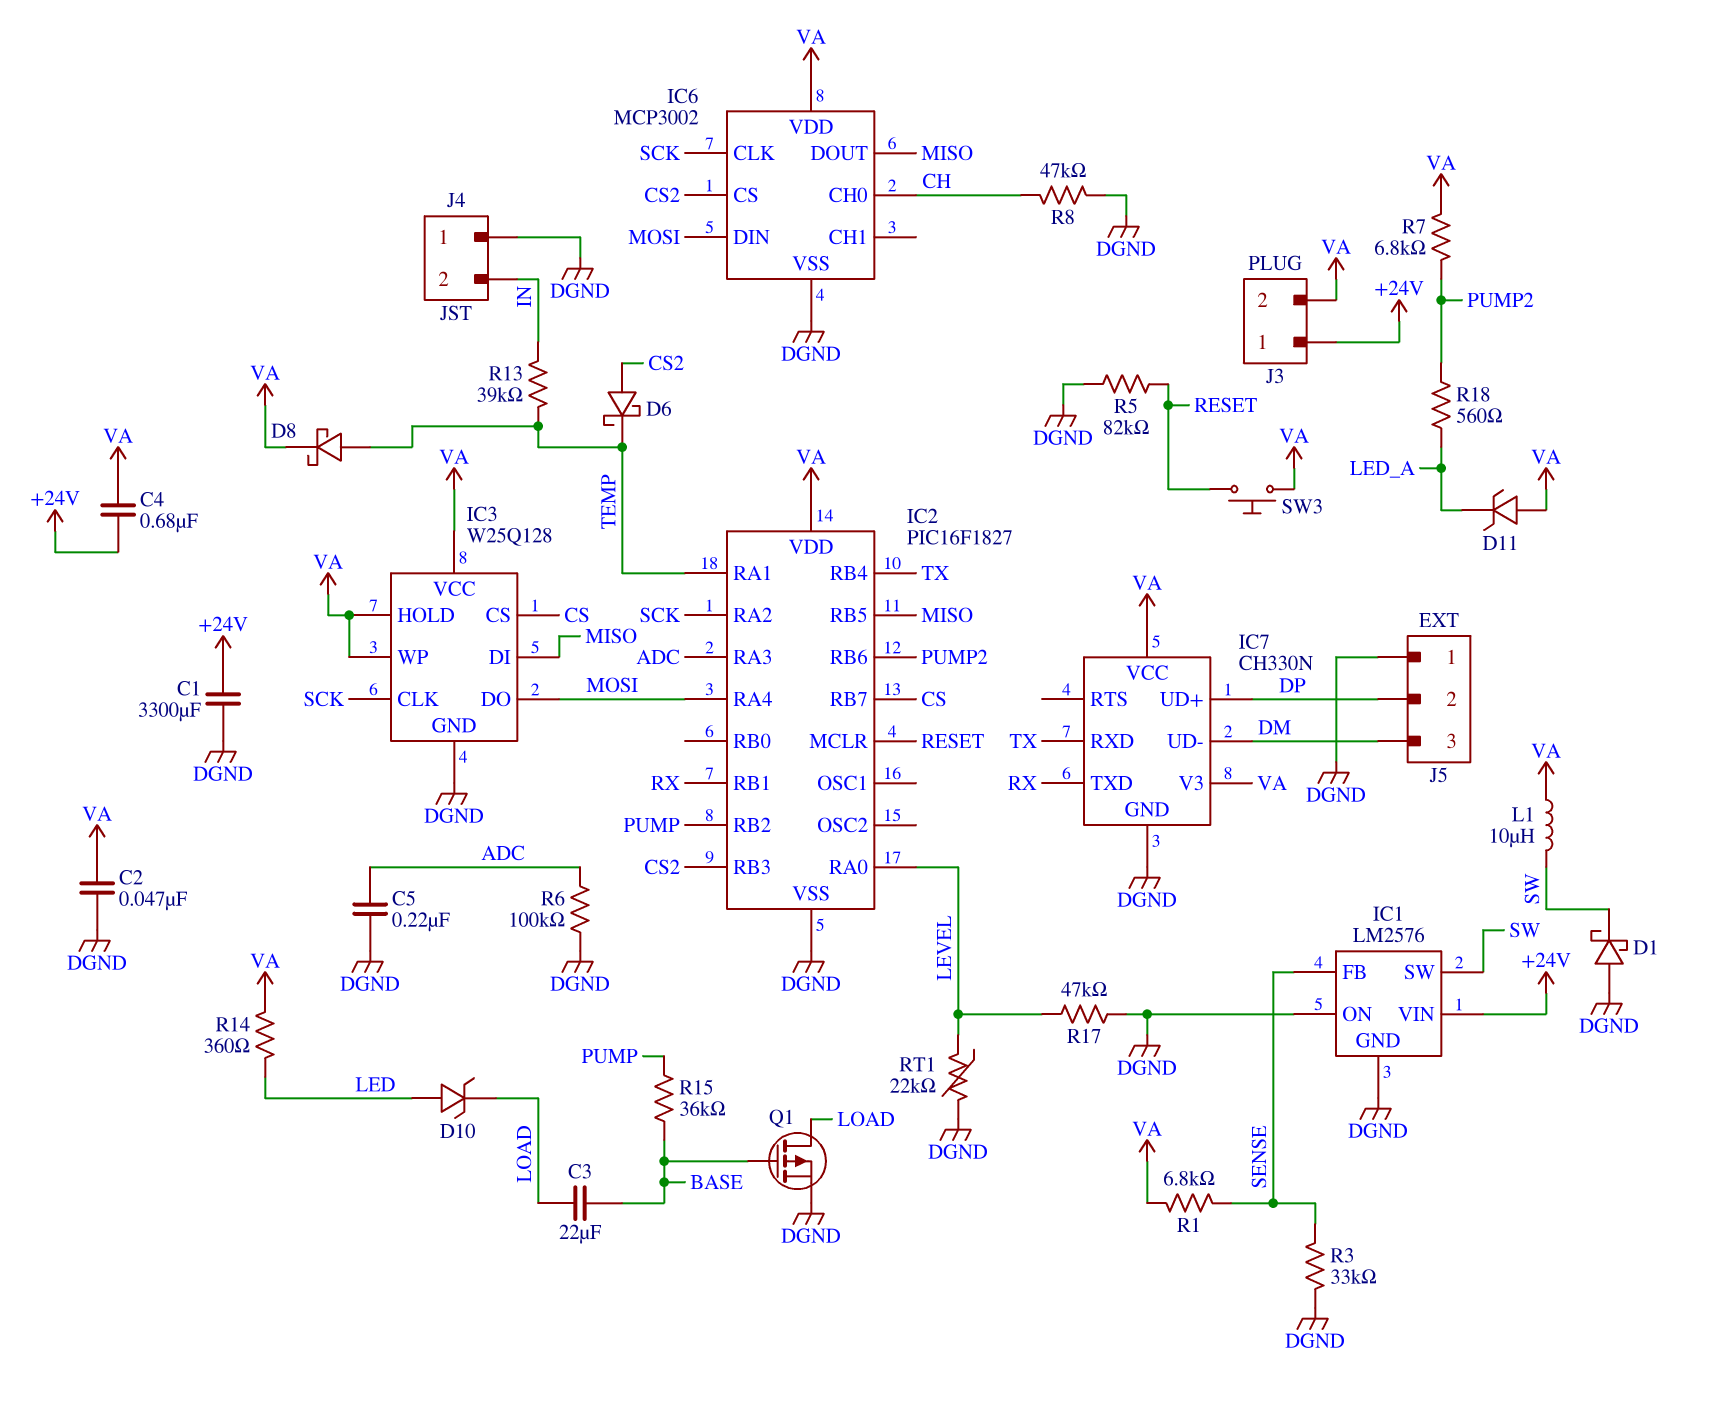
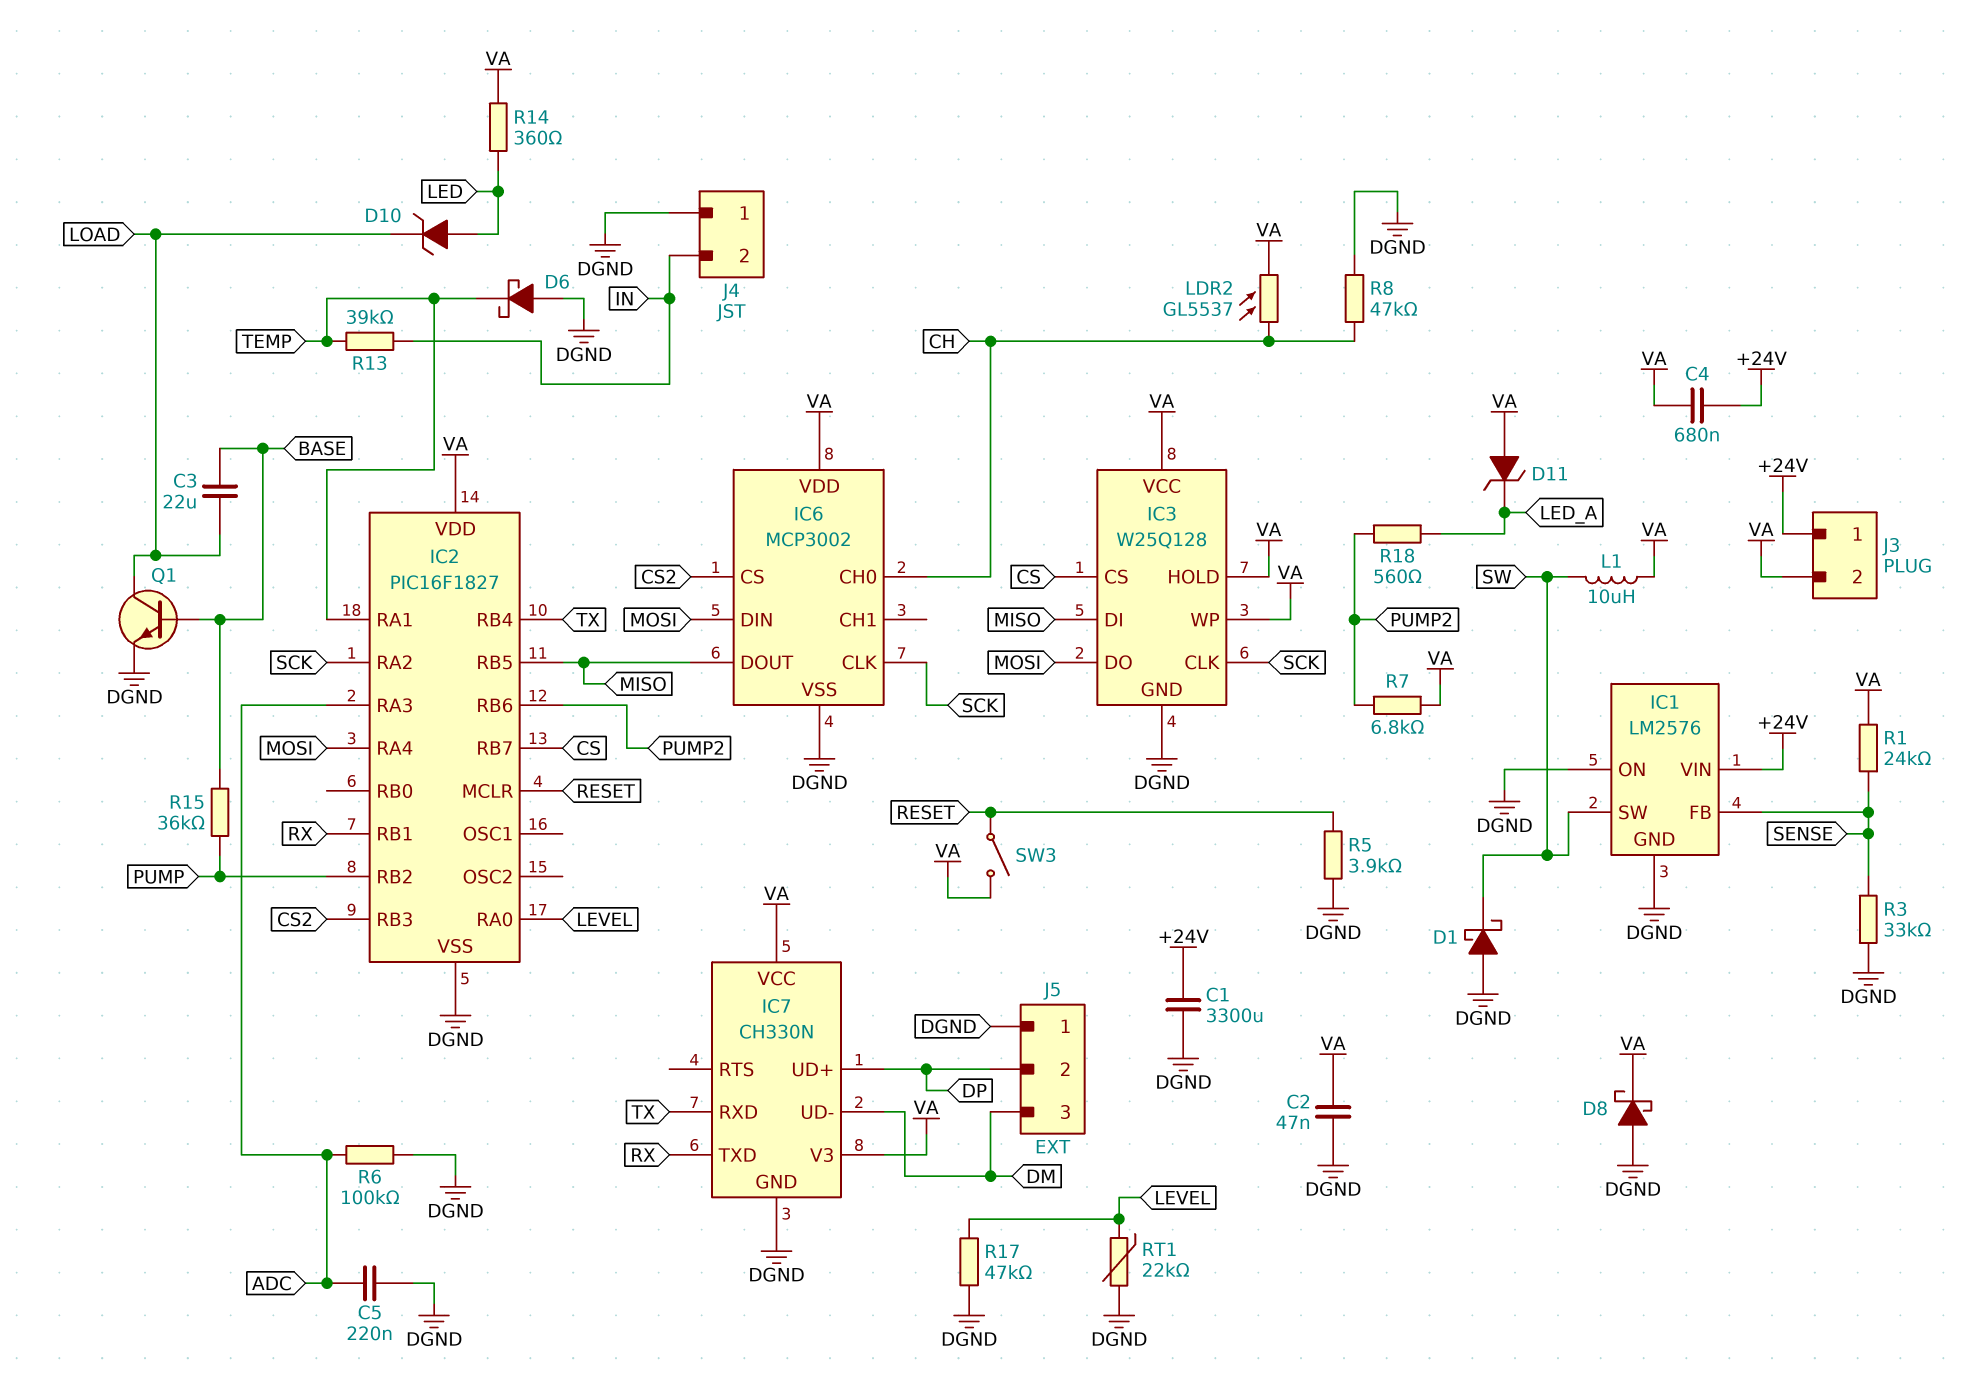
D6: schottky (A CS2, K TEMP) -> schottky (A DGND, K TEMP)
D8: schottky (A TEMP, K VA) -> schottky (A DGND, K VA)
LDR2: none -> GL5537 (CH, VA)
Q1: PMOS (G BASE, D LOAD, S DGND) -> NPN (B BASE, C LOAD, E DGND)
R1: 6.8k (SENSE, VA) -> 24k (SENSE, VA)
R5: 82k (DGND, RESET) -> 3.9k (DGND, RESET)
SW3: button (RESET, VA) -> switch (RESET, VA)

